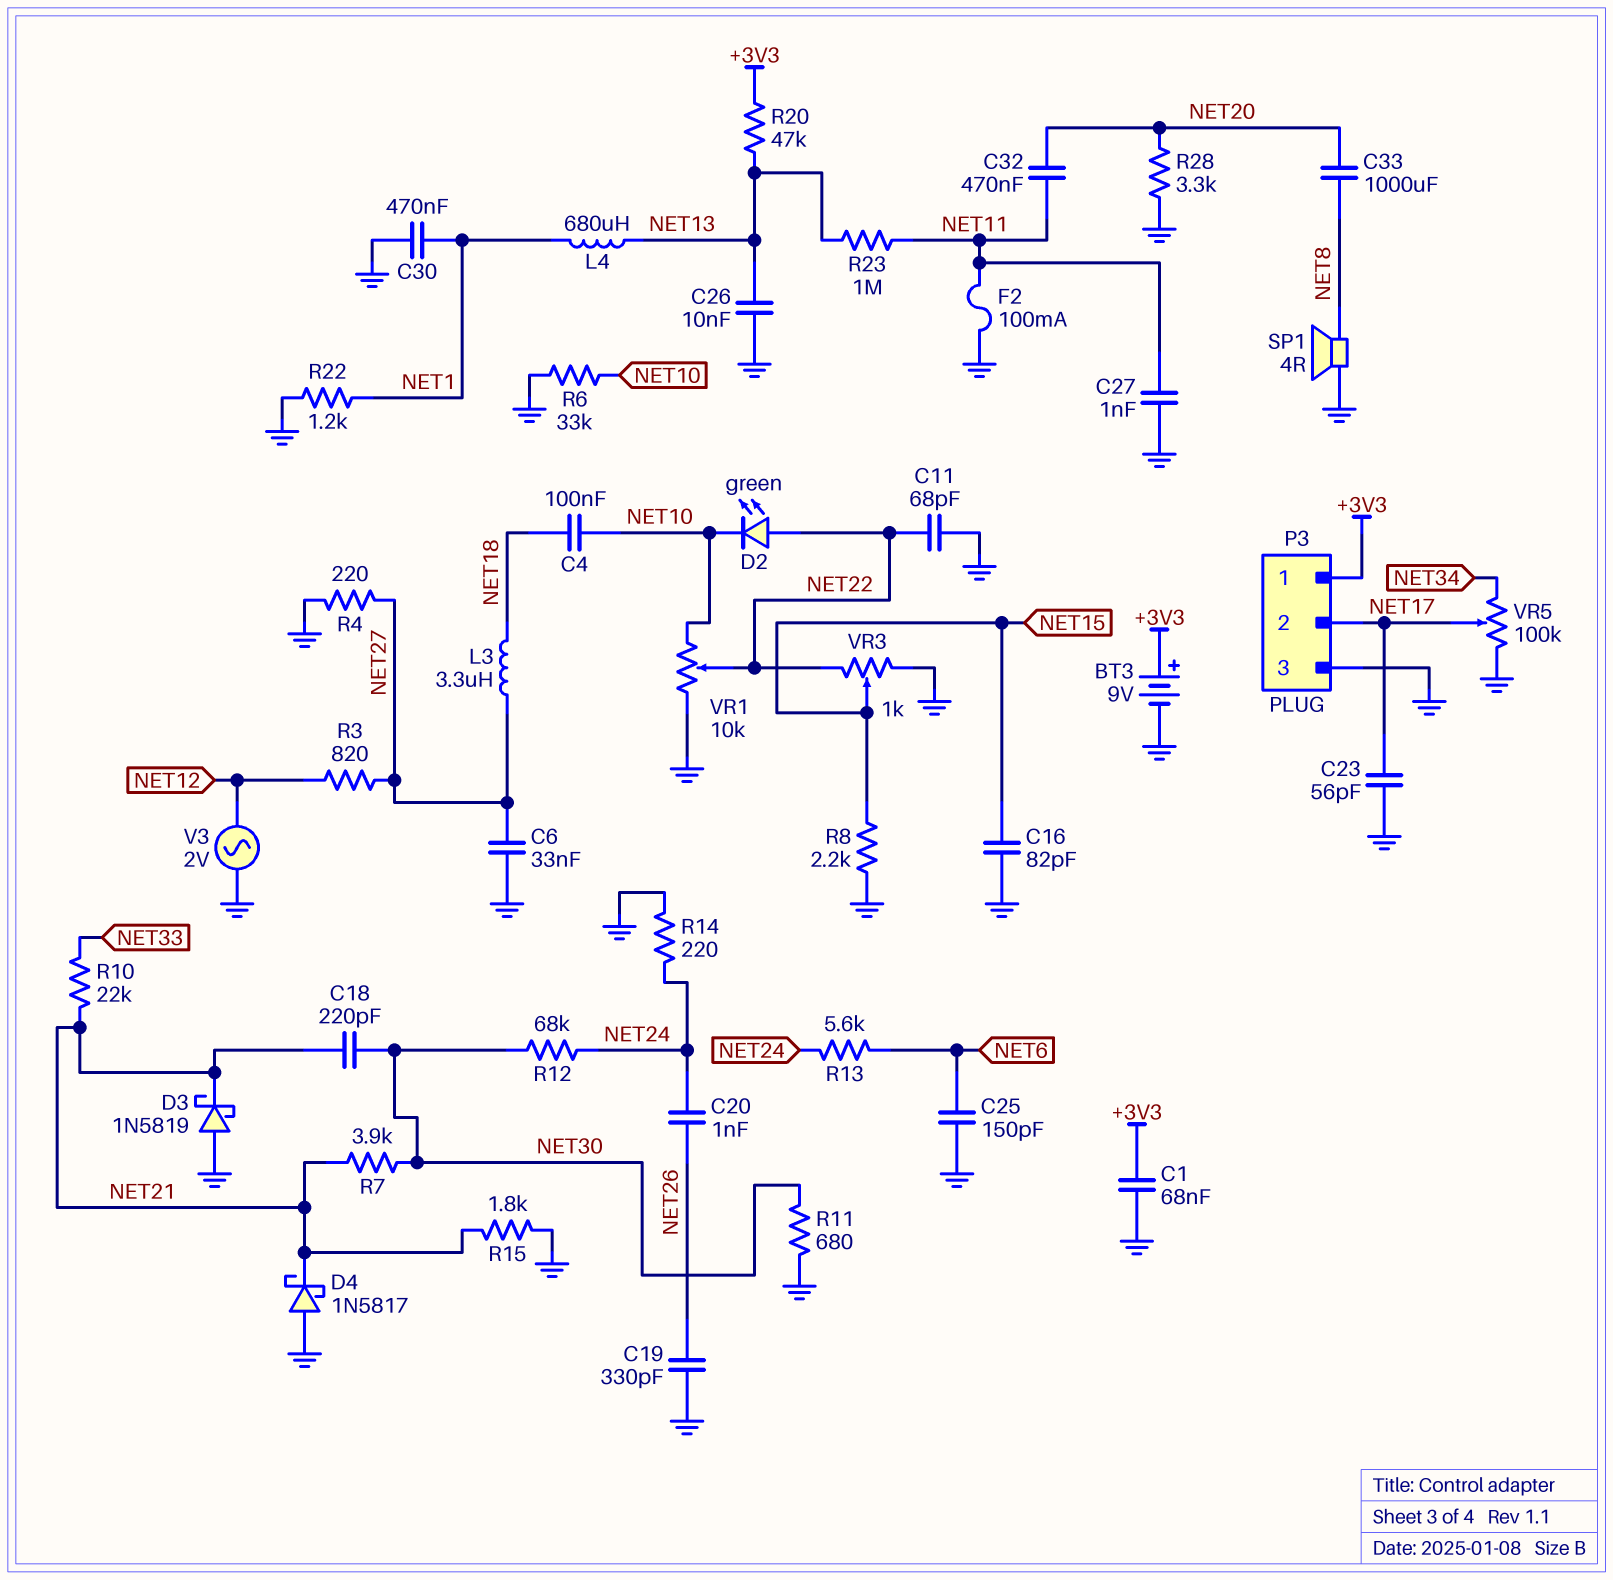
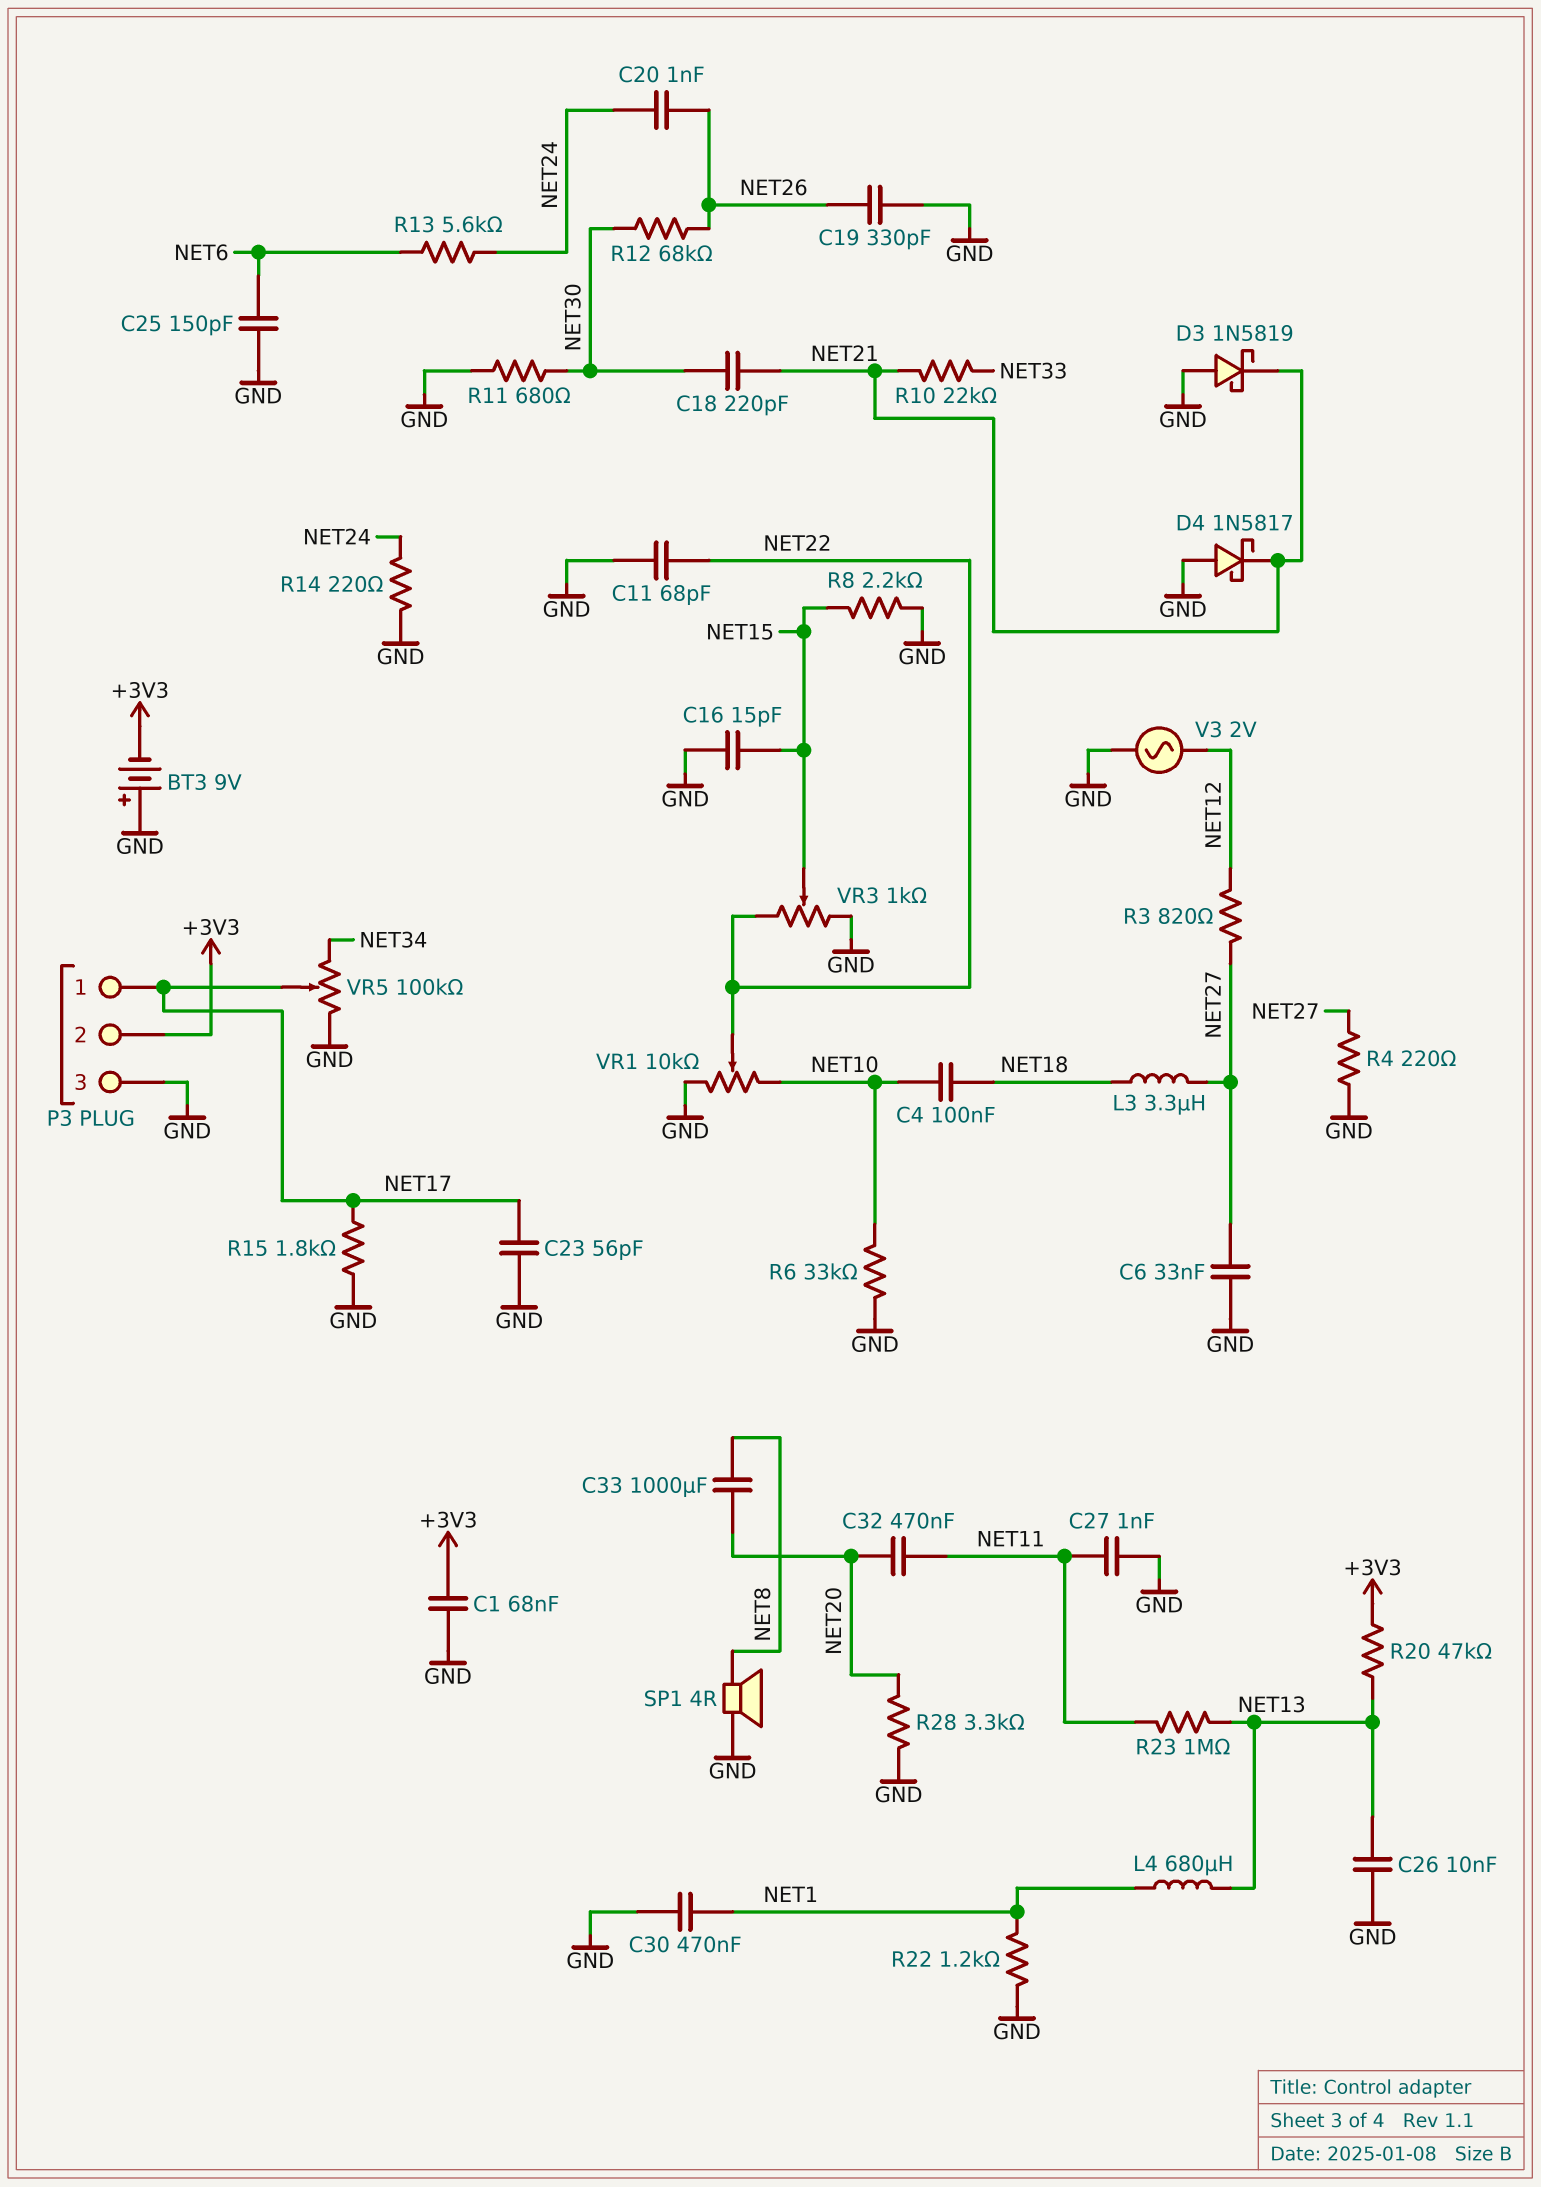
BT3: 9V (plus +3V3, minus GND) -> 9V (plus GND, minus +3V3)
C16: 82pF (GND, NET15) -> 15pF (GND, NET15)
D2: LED green (A NET22, K NET10) -> none
F2: 100mA (GND, NET11) -> none
P3 pin 1: +3V3 -> NET17
P3 pin 2: NET17 -> +3V3
R7: 3.9k (NET21, NET30) -> none
R12: 68k (NET24, NET30) -> 68k (NET26, NET30)
R15: 1.8k (GND, NET21) -> 1.8k (GND, NET17)

